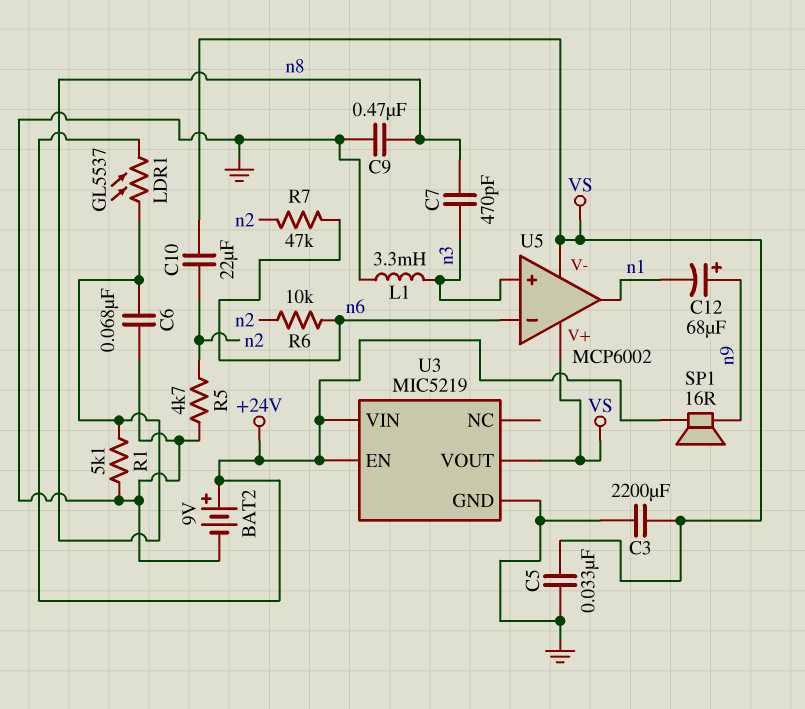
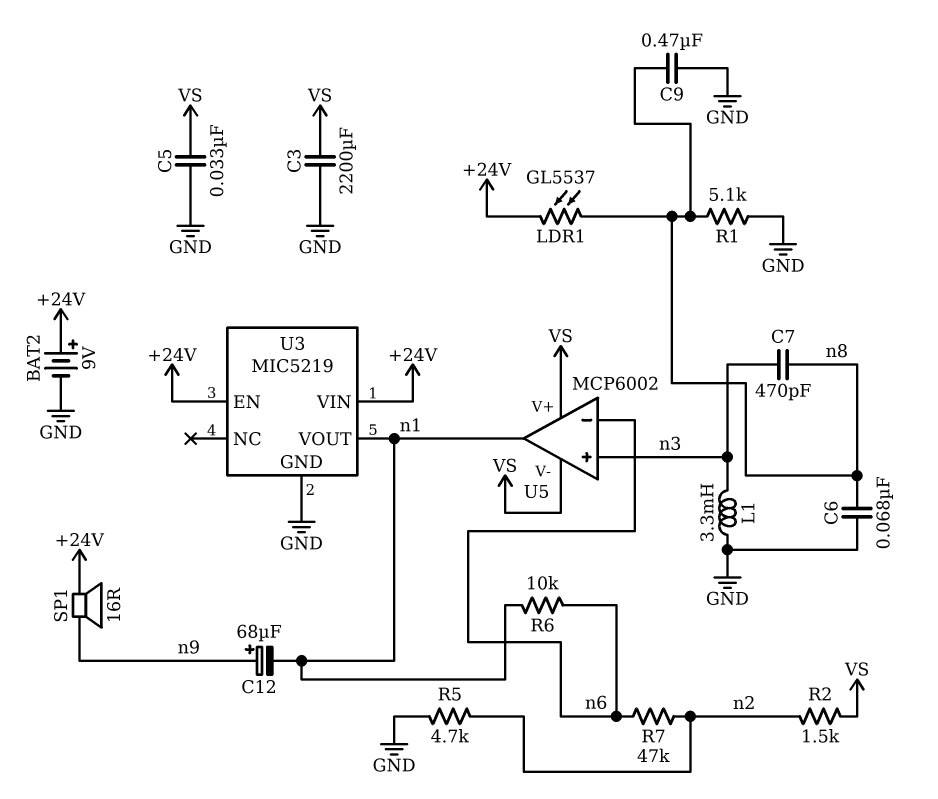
C10: 22uF (VS, n2) -> none
R2: none -> 1.5k (VS, n2)
R6: 10k (n2, n6) -> 10k (n1, n6)
U3 pin VOUT: VS -> n1

